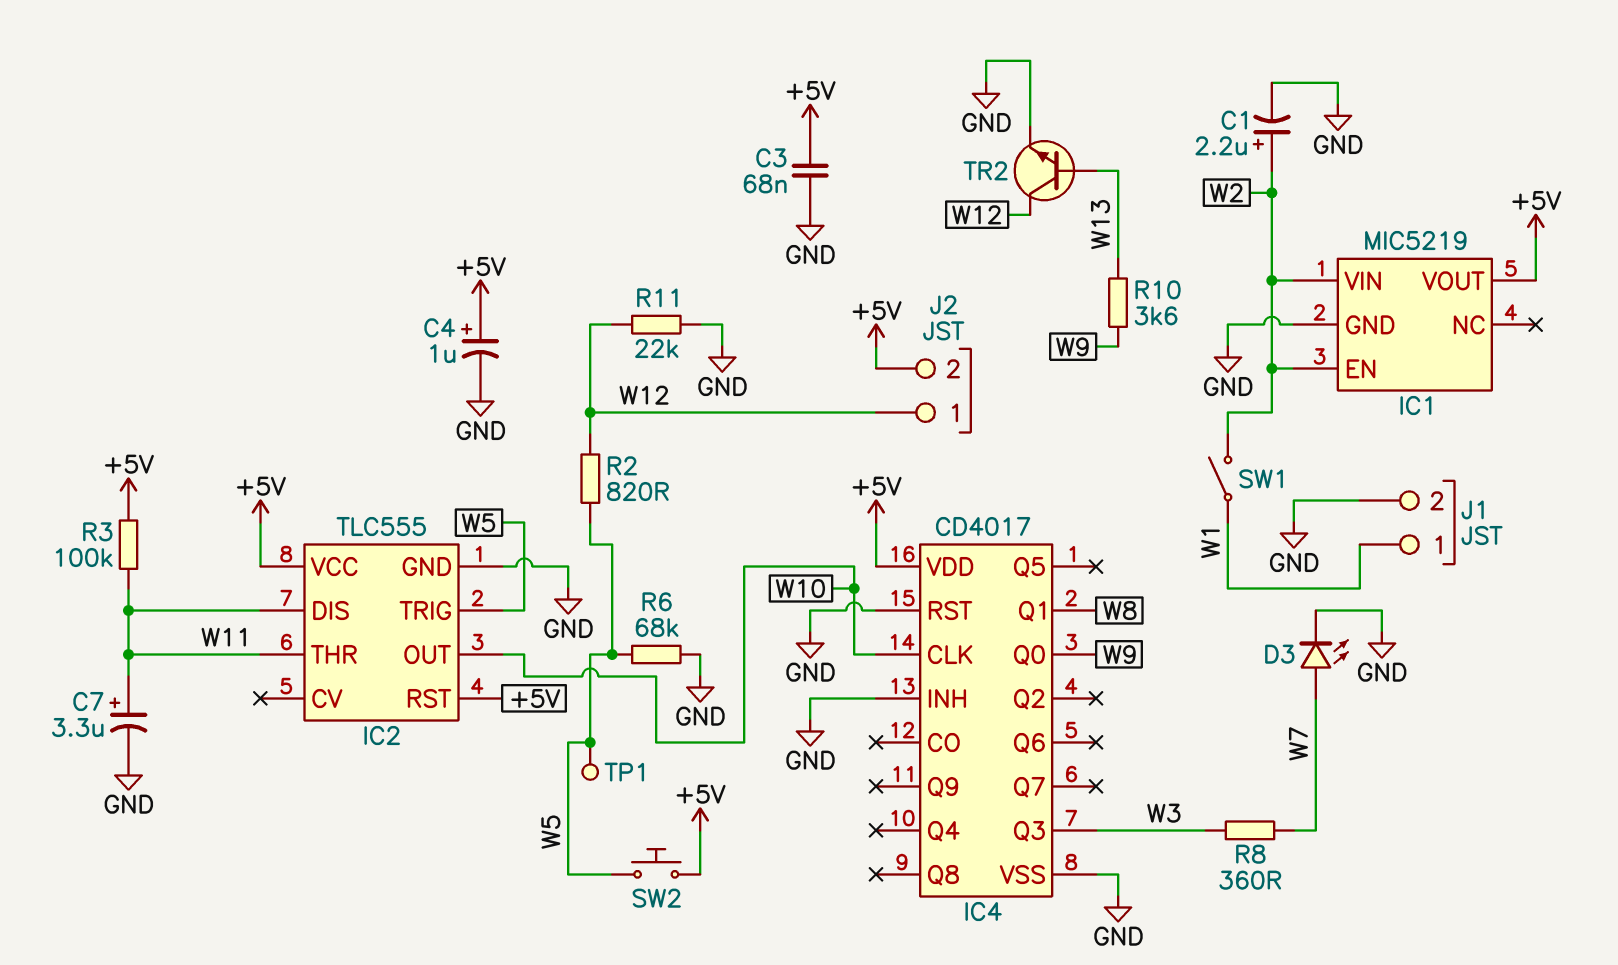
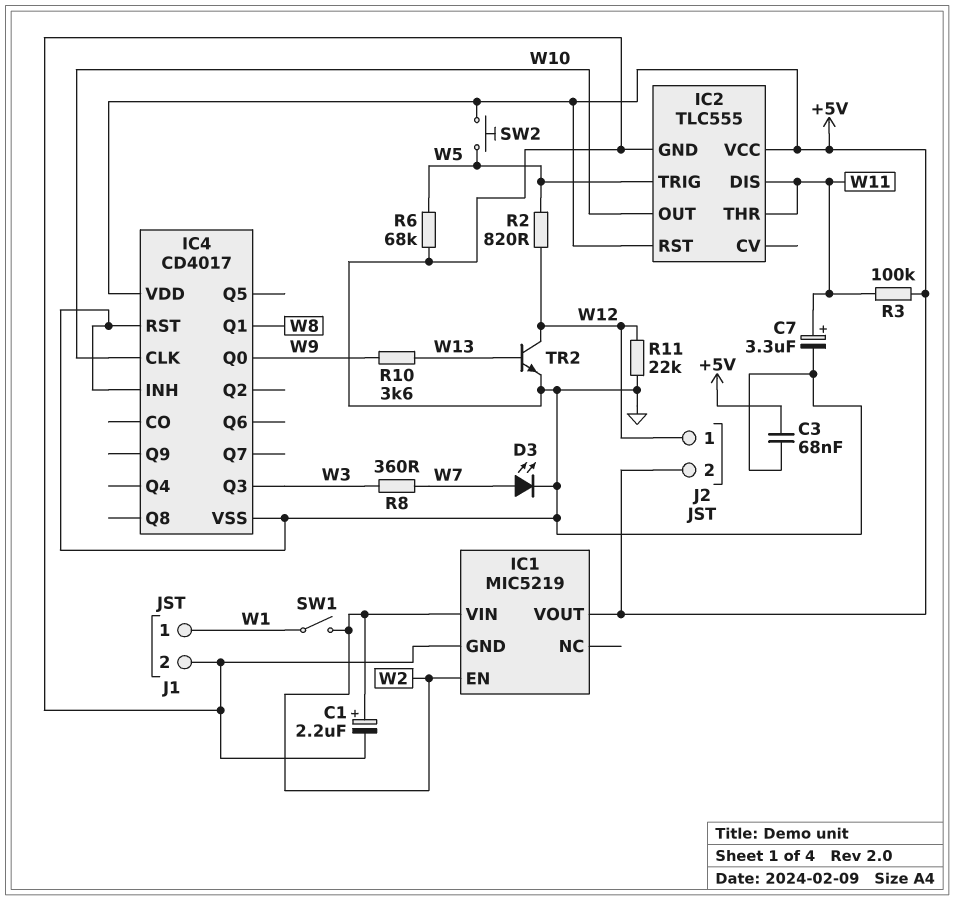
C4: 1uF (plus +5V, minus GND) -> none
TP1: test point (W5) -> none

